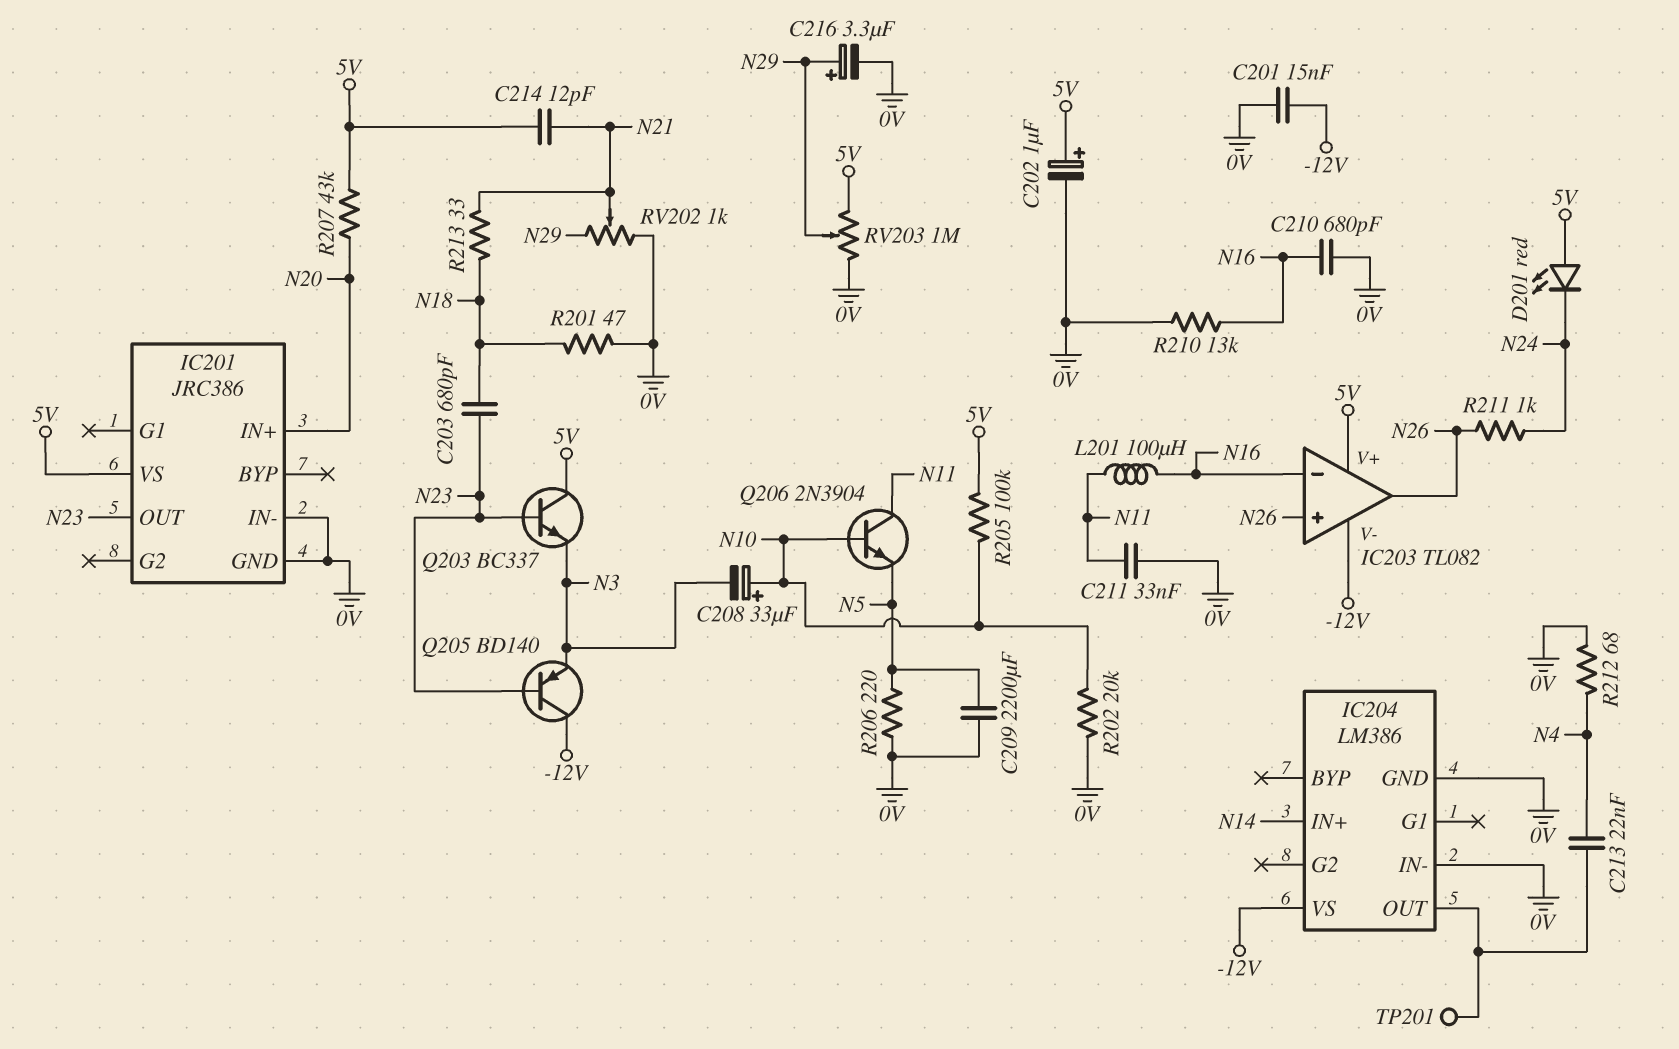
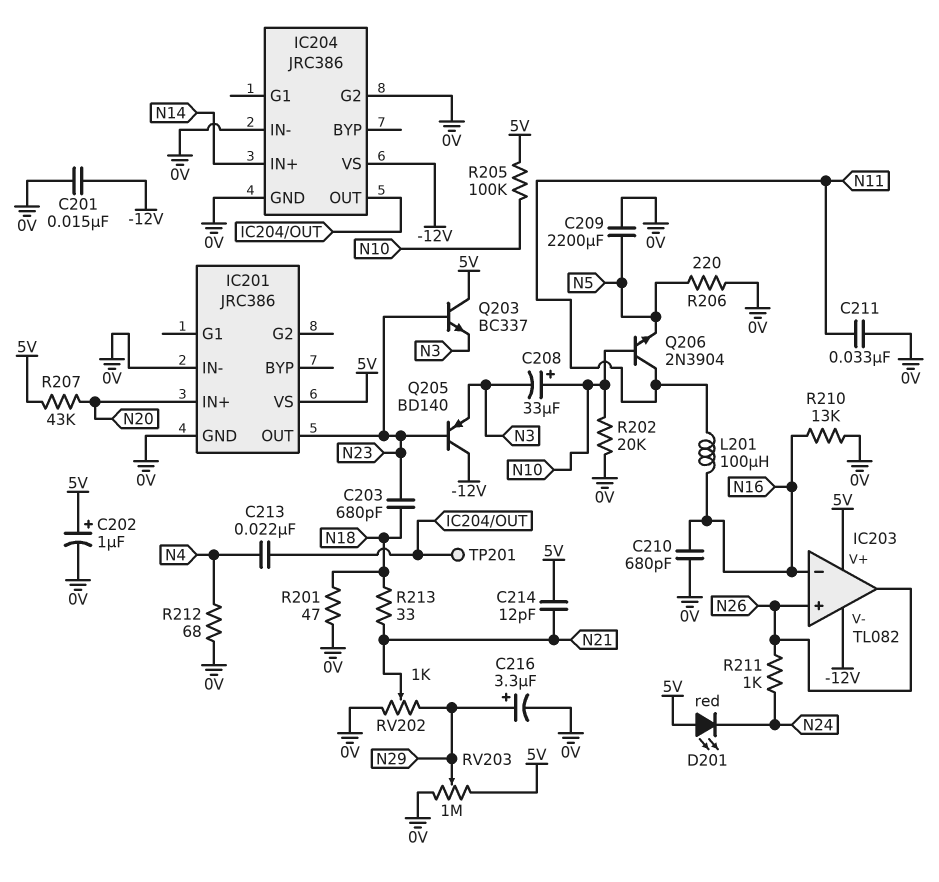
IC204: LM386 -> JRC386
IC204 pin G2: none -> 0V

